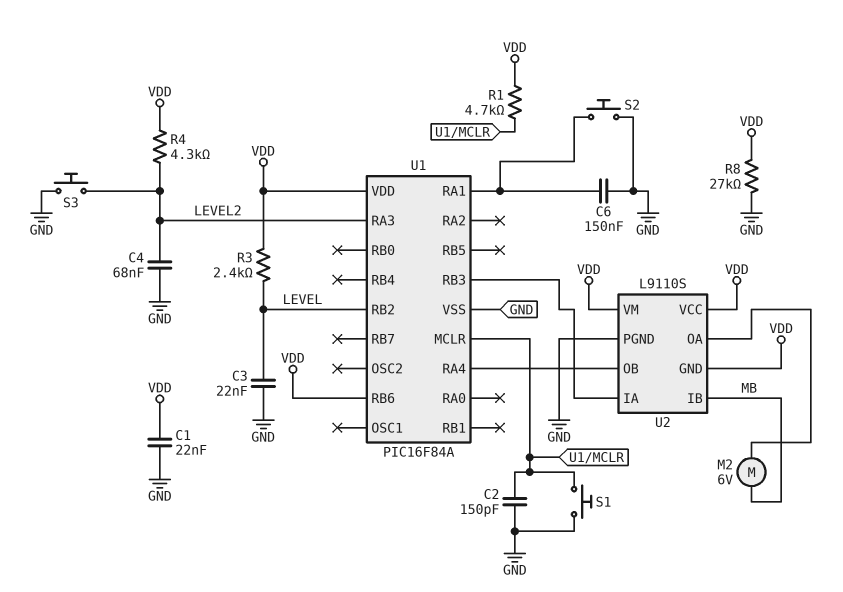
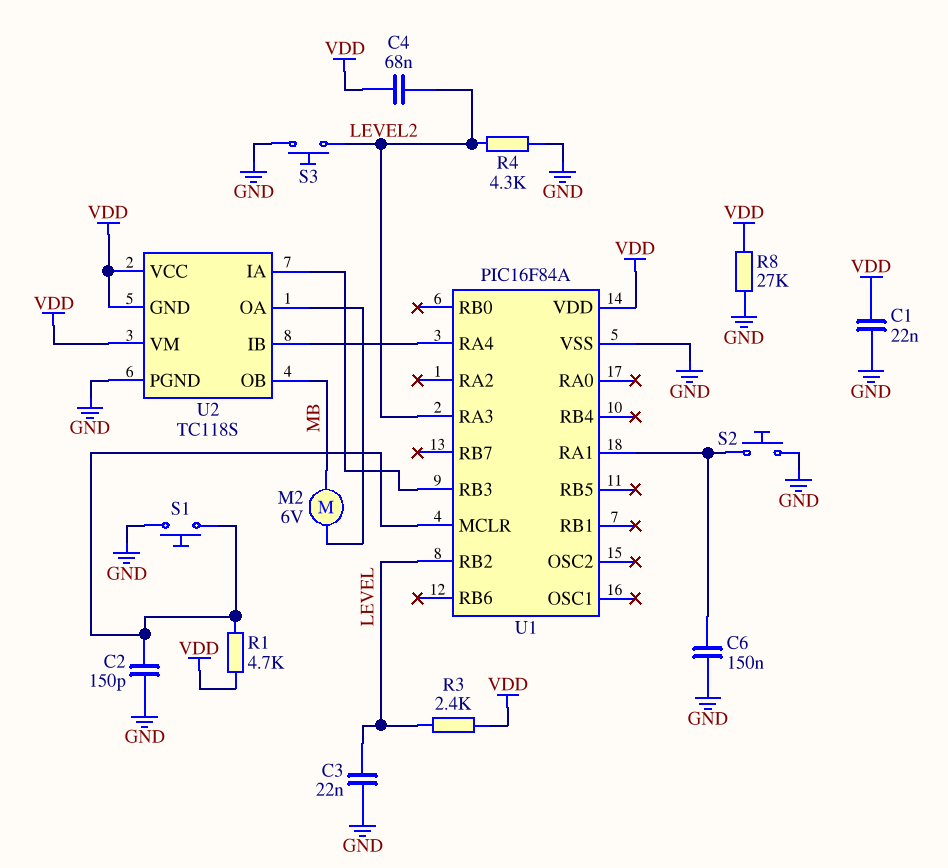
C4: 68nF (GND, LEVEL2) -> 68nF (LEVEL2, VDD)
R4: 4.3k (LEVEL2, VDD) -> 4.3k (GND, LEVEL2)
U1 pin RB6: VDD -> none
U2: L9110S -> TC118S
U2 pin IB: MB -> U1/RA4
U2 pin OB: U1/RA4 -> MB

